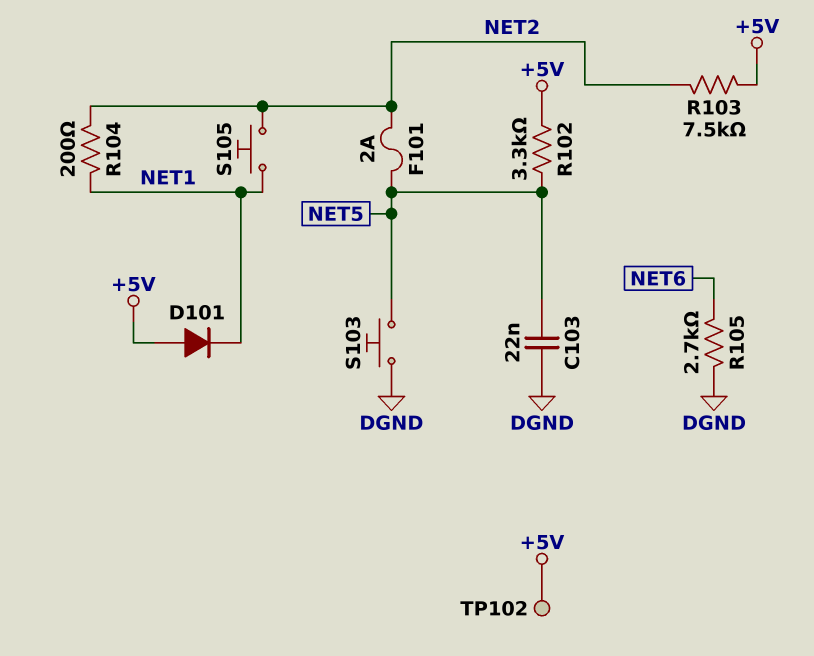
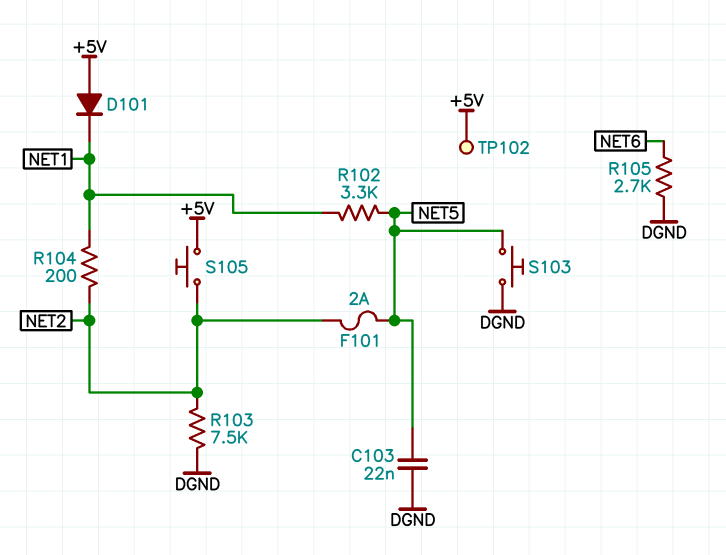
R102: 3.3k (+5V, NET5) -> 3.3k (NET1, NET5)
R103: 7.5k (+5V, NET2) -> 7.5k (DGND, NET2)
S105: button (NET1, NET2) -> button (+5V, NET2)

